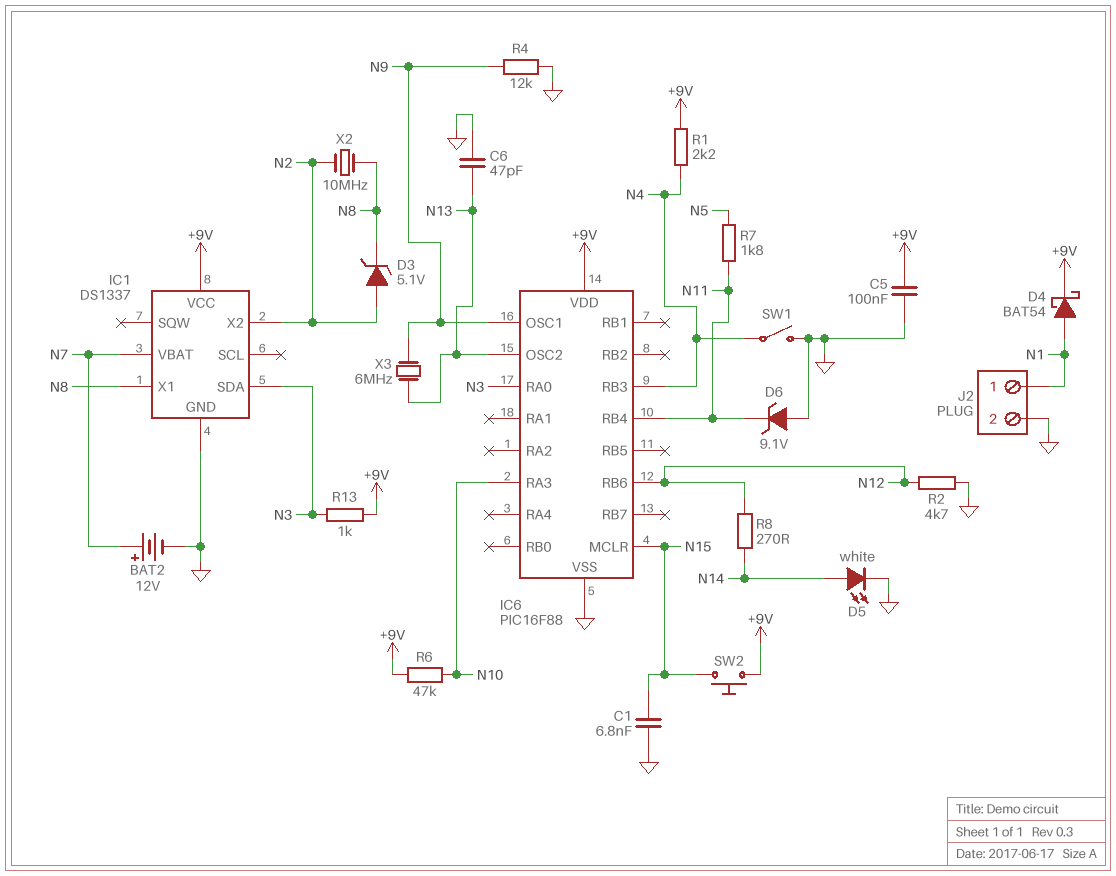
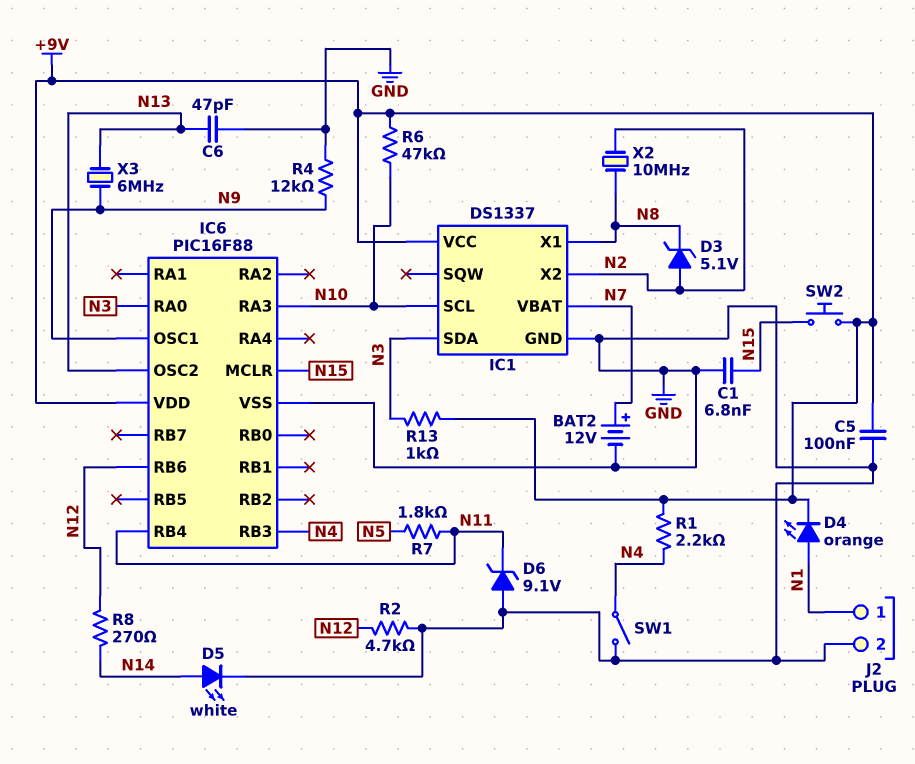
D4: schottky BAT54 (A N1, K +9V) -> LED orange (A N1, K +9V)
IC1 pin SCL: none -> N10

